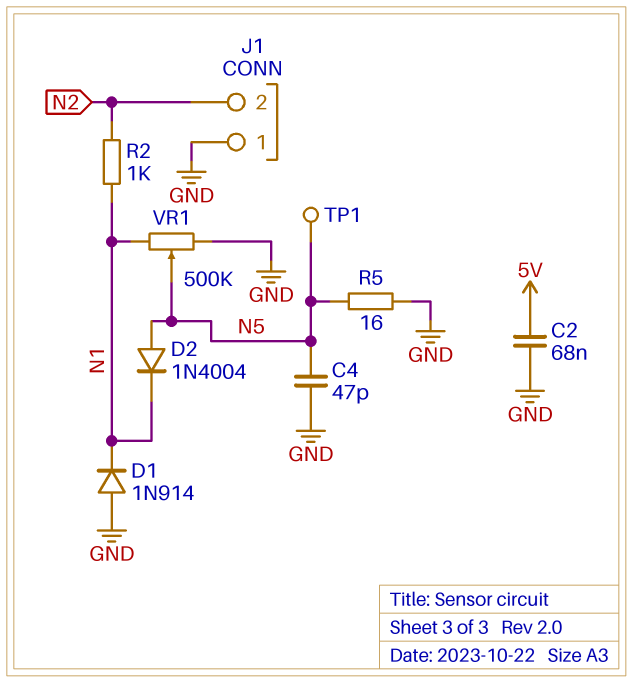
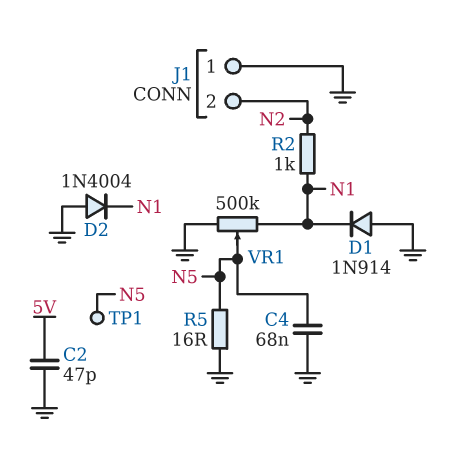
C2: 68nF (5V, GND) -> 47pF (5V, GND)
C4: 47pF (GND, N5) -> 68nF (GND, N5)
D2: diode 1N4004 (A N5, K N1) -> diode 1N4004 (A GND, K N1)

